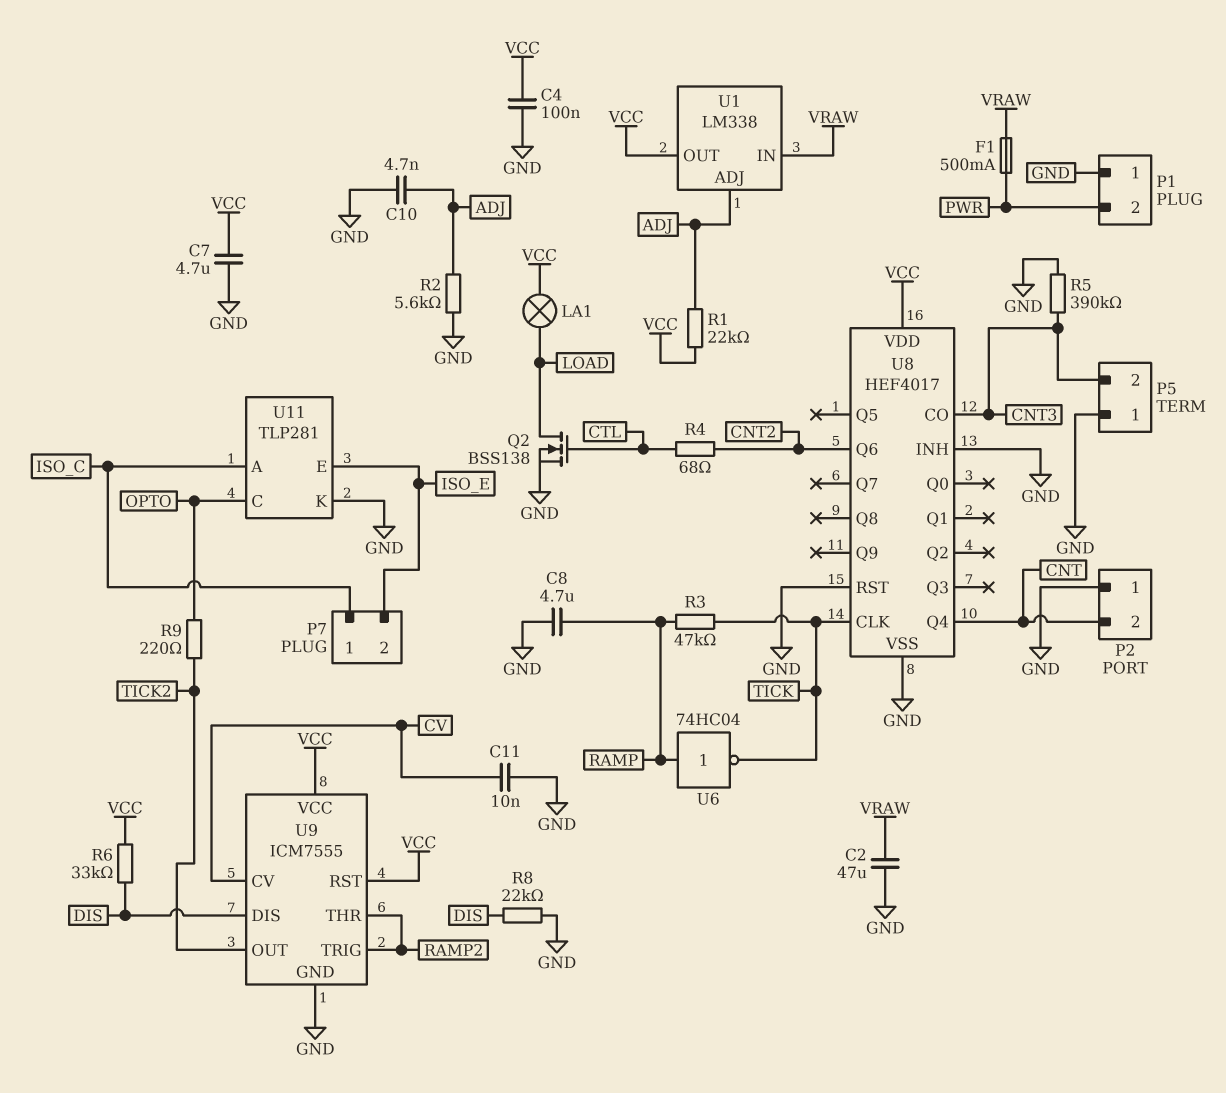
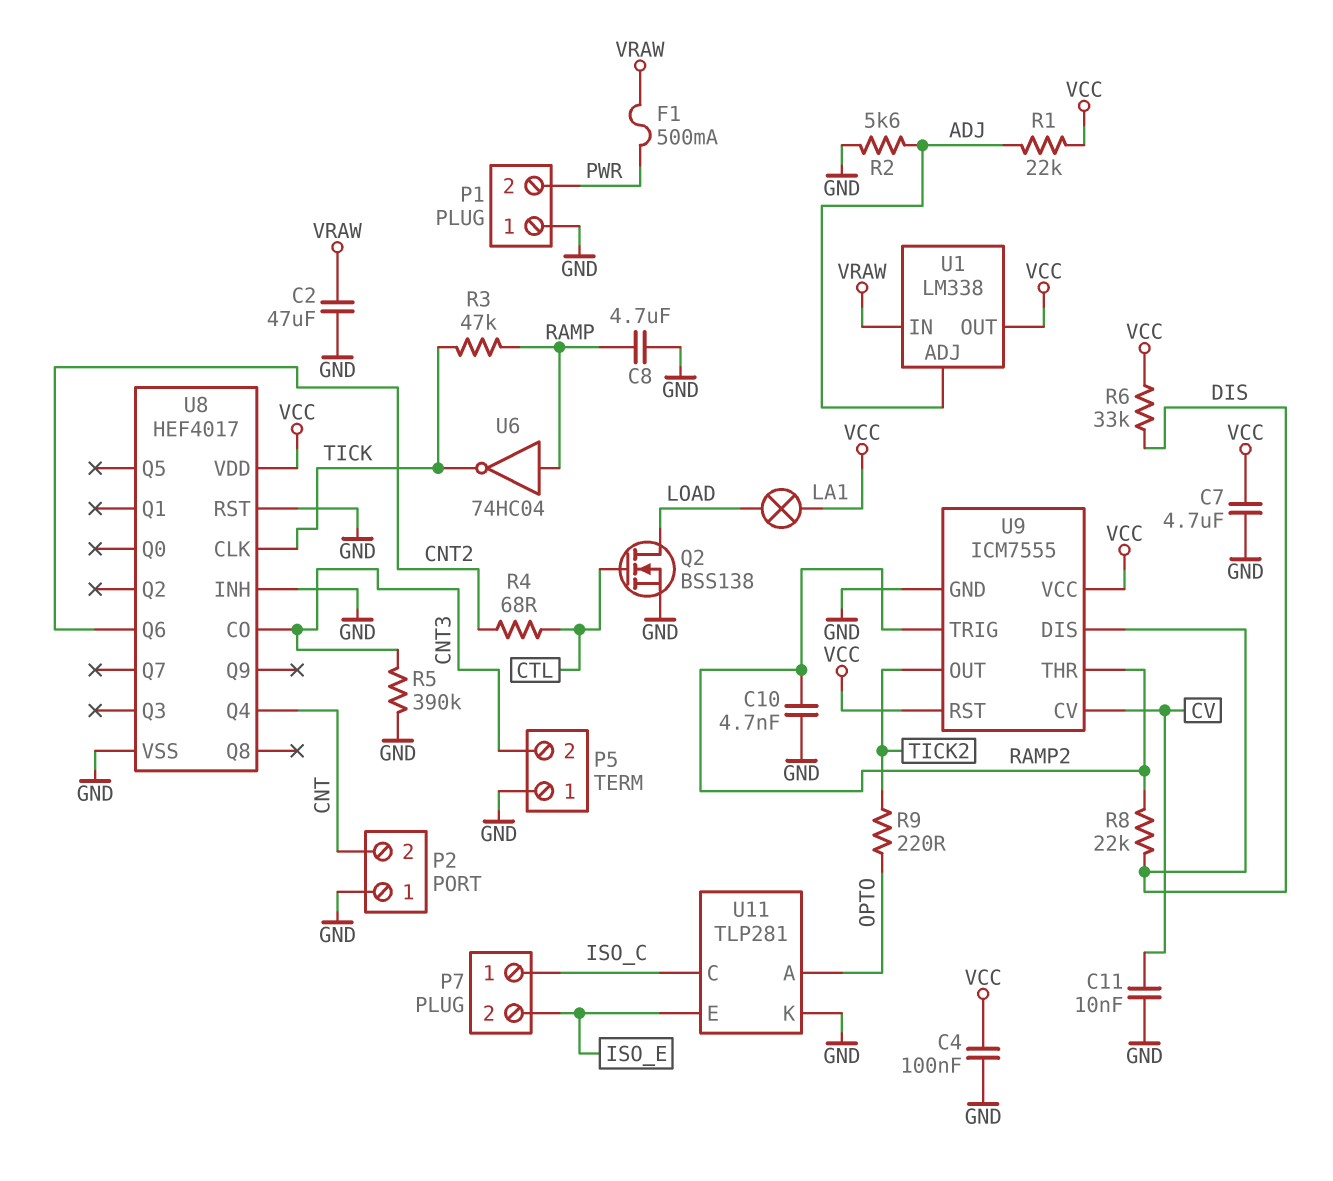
C10: 4.7nF (ADJ, GND) -> 4.7nF (GND, RAMP2)
R8: 22k (DIS, GND) -> 22k (DIS, RAMP2)
U11 pin A: ISO_C -> OPTO
U11 pin C: OPTO -> ISO_C

